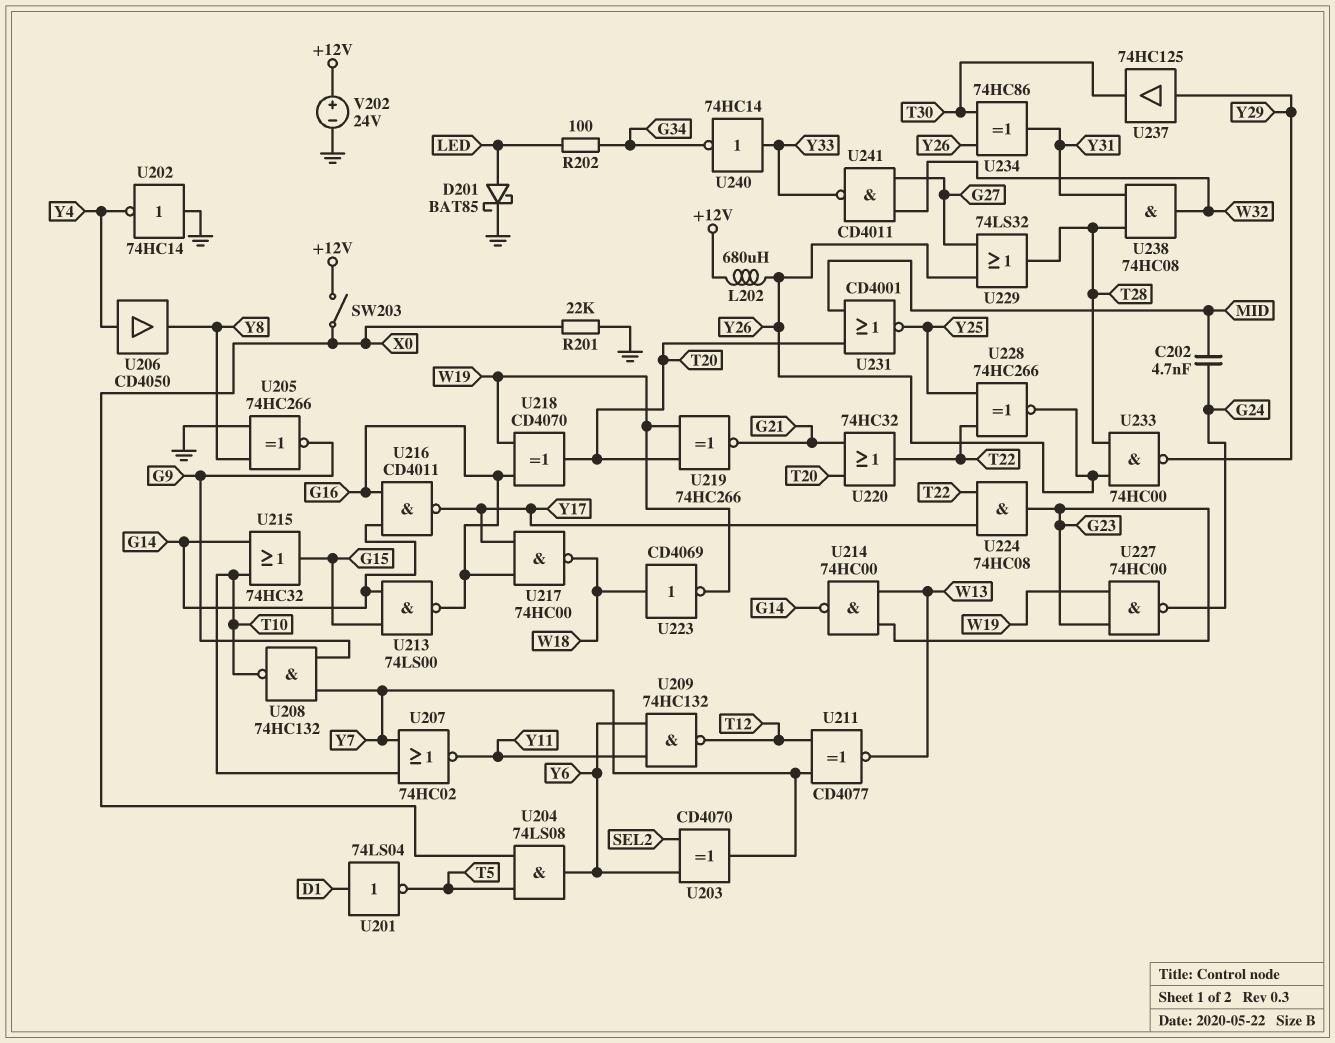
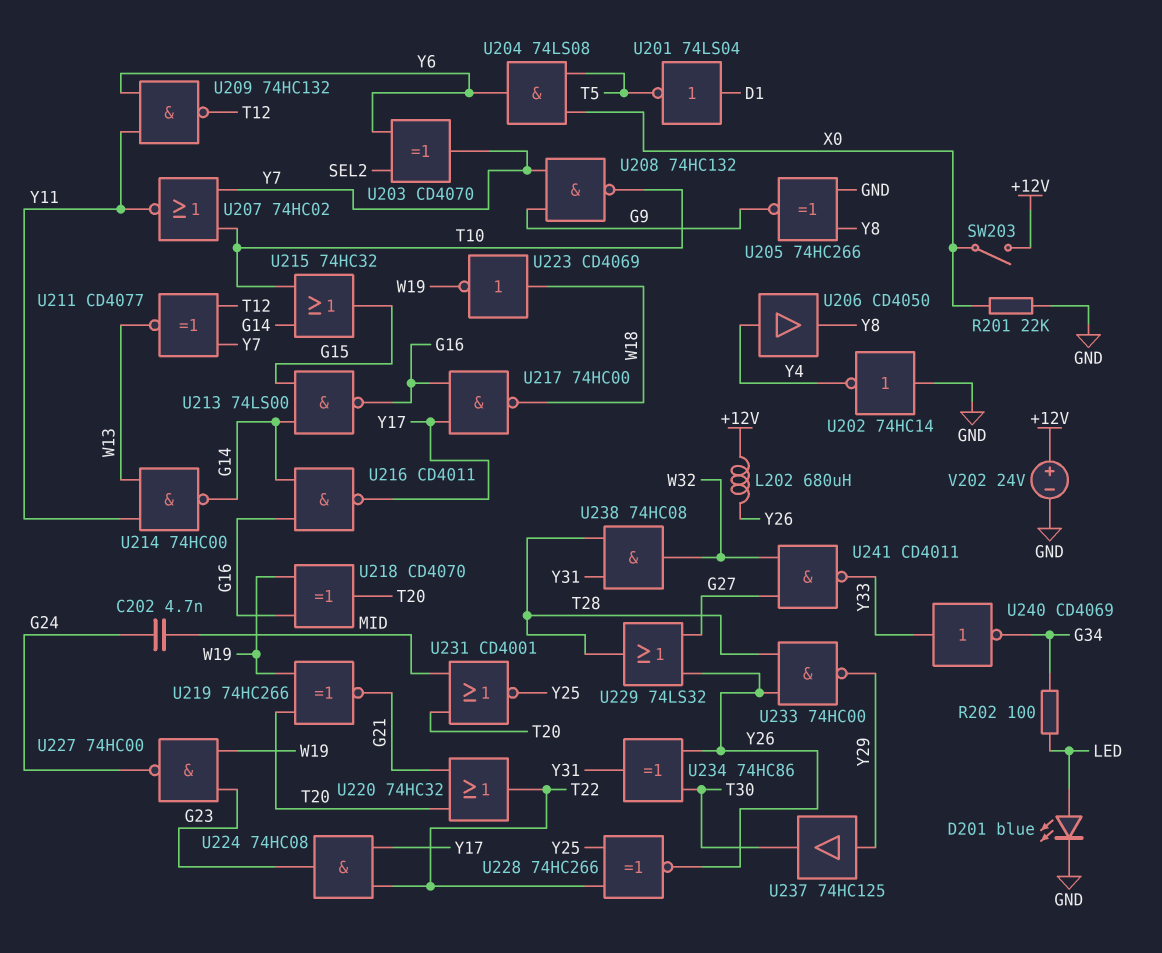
D201: schottky BAT85 (A LED, K GND) -> LED blue (A LED, K GND)
U214: NAND 74HC00 (in G23, in W13, out G14) -> NAND 74HC00 (in W13, in Y11, out G14)
U240: NOT 74HC14 (in Y33, out G34) -> NOT CD4069 (in Y33, out G34)

